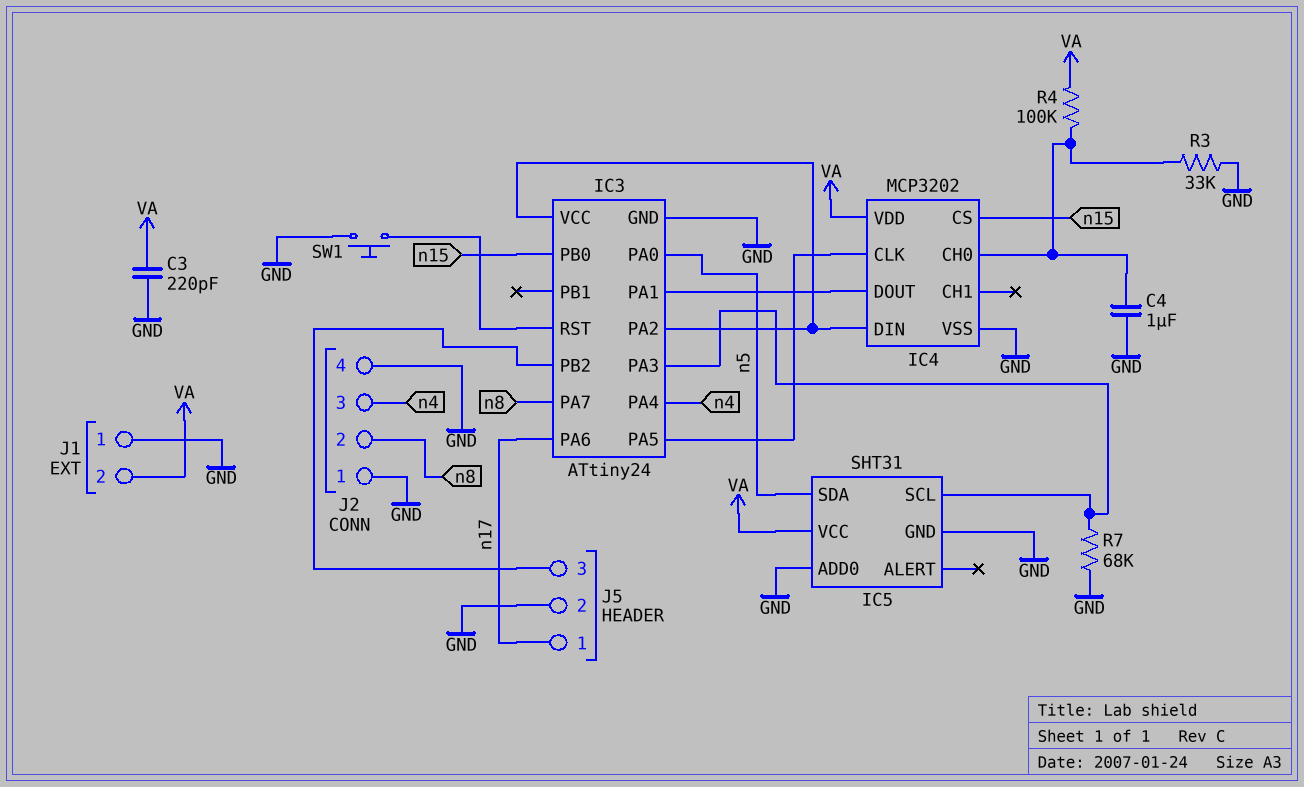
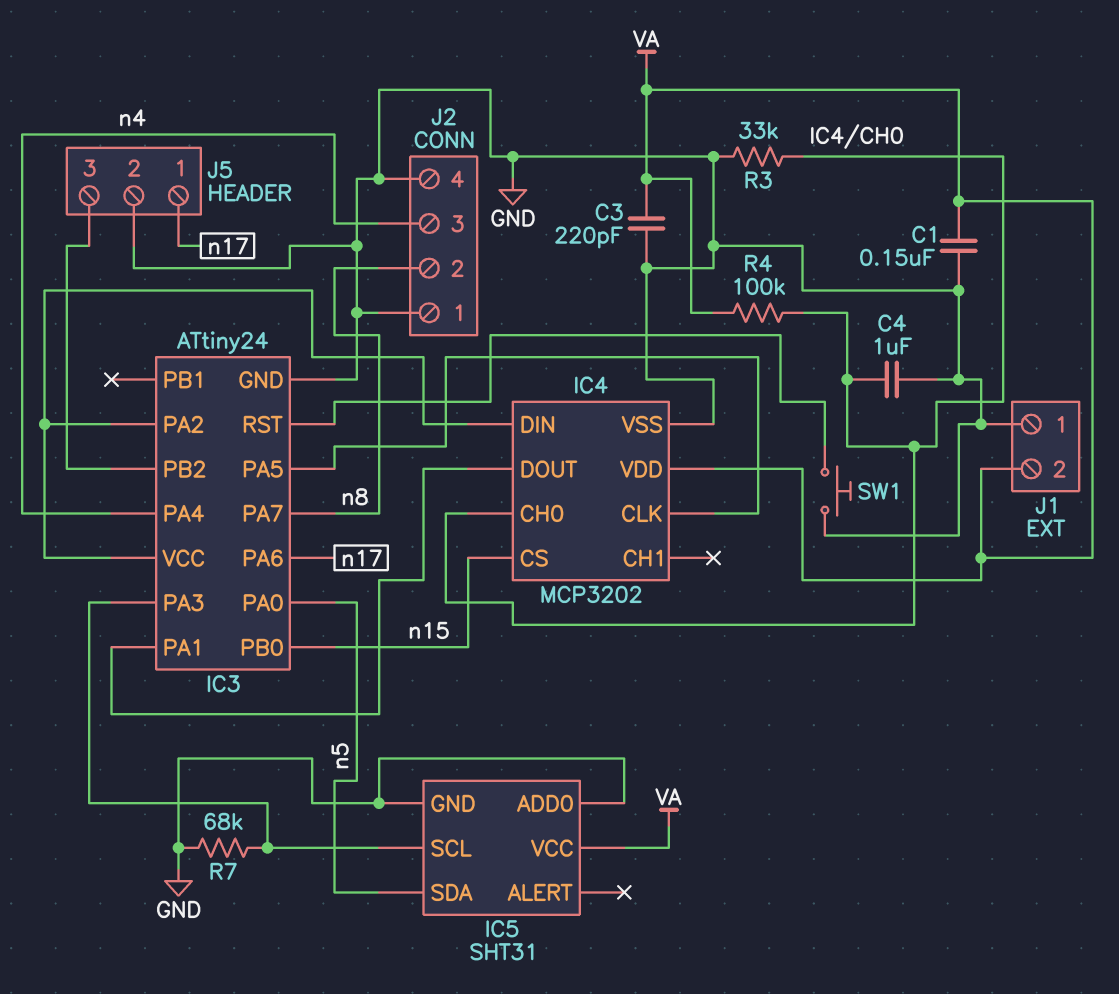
C1: none -> 150nF (GND, VA)

